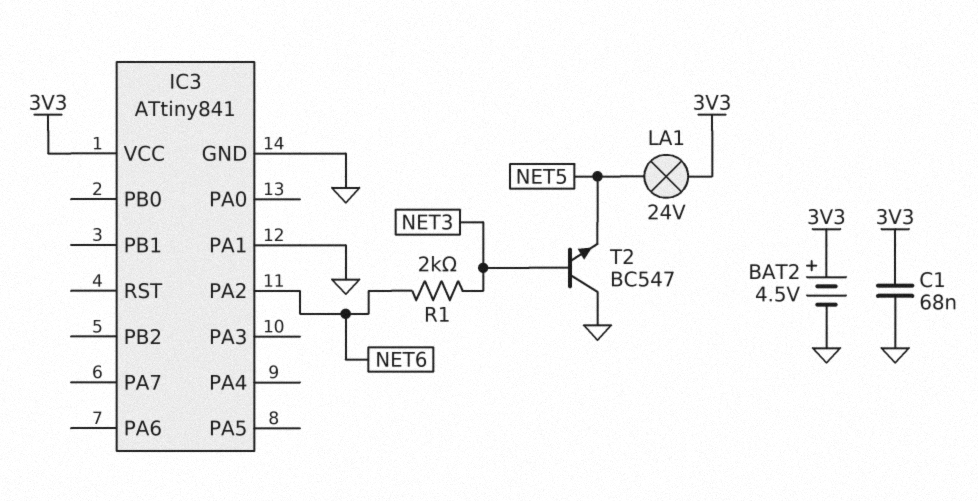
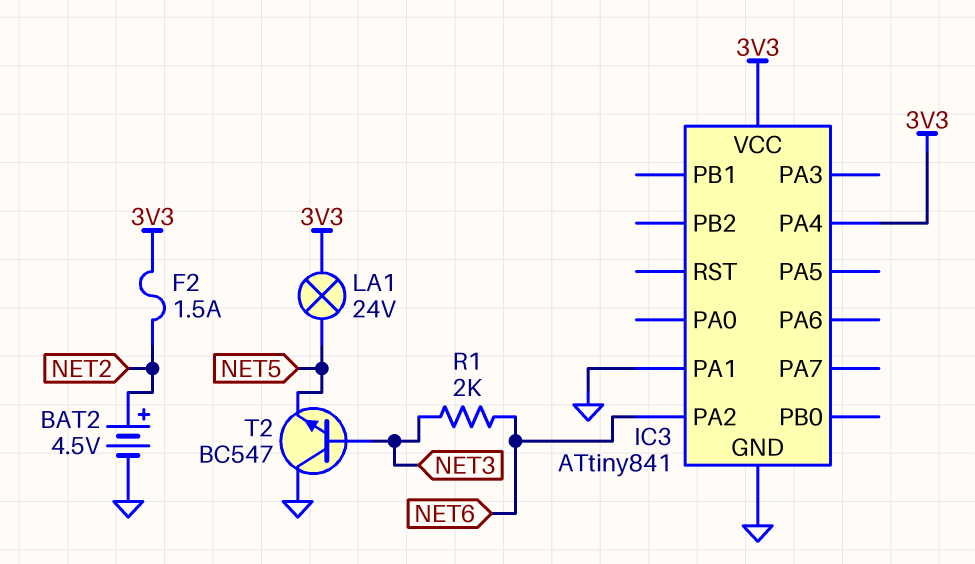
BAT2: 4.5V (plus 3V3, minus GND) -> 4.5V (plus NET2, minus GND)
C1: 68nF (3V3, GND) -> none
F2: none -> 1.5A (3V3, NET2)
IC3 pin PA4: none -> 3V3

